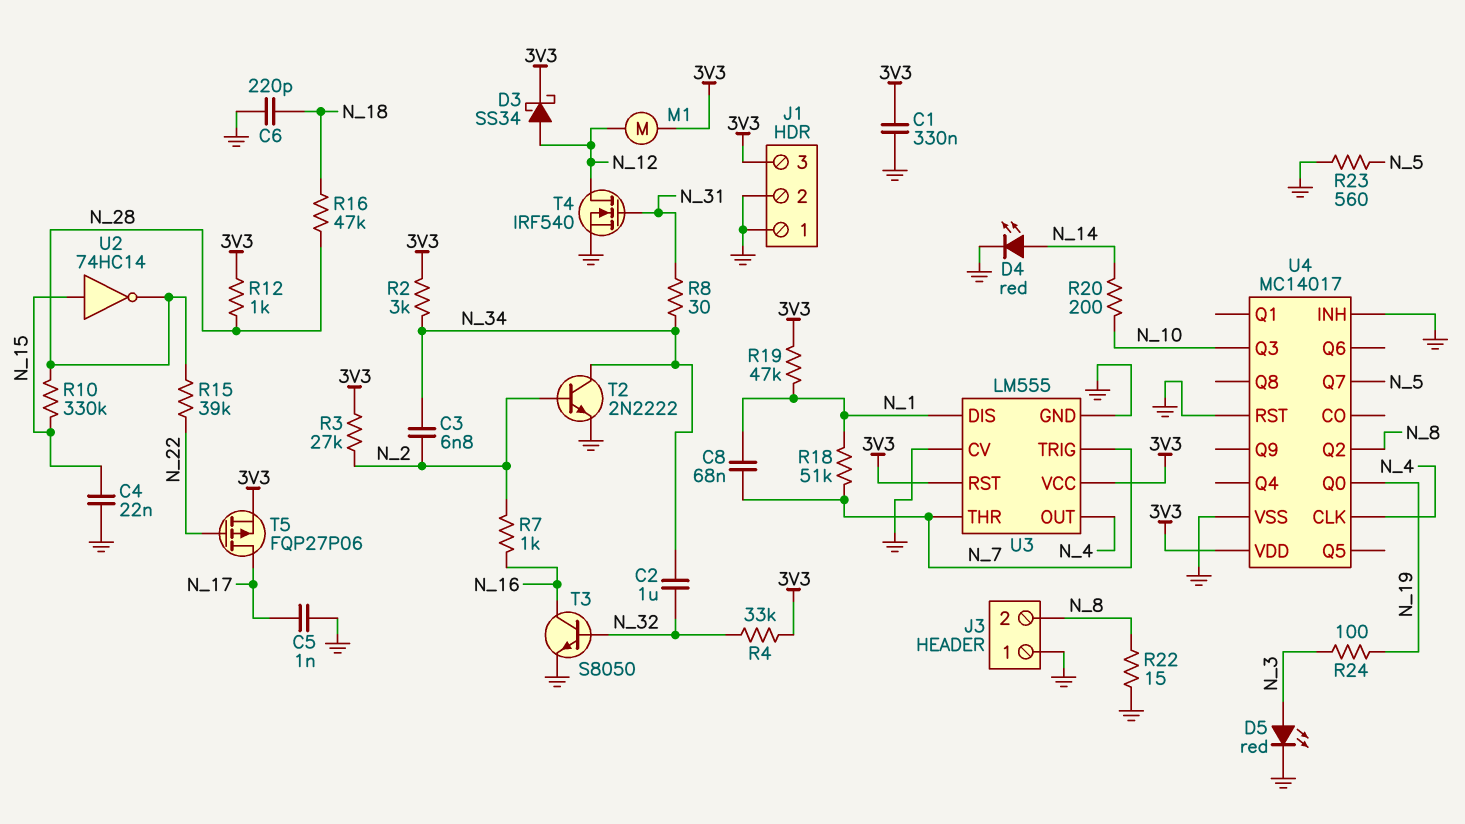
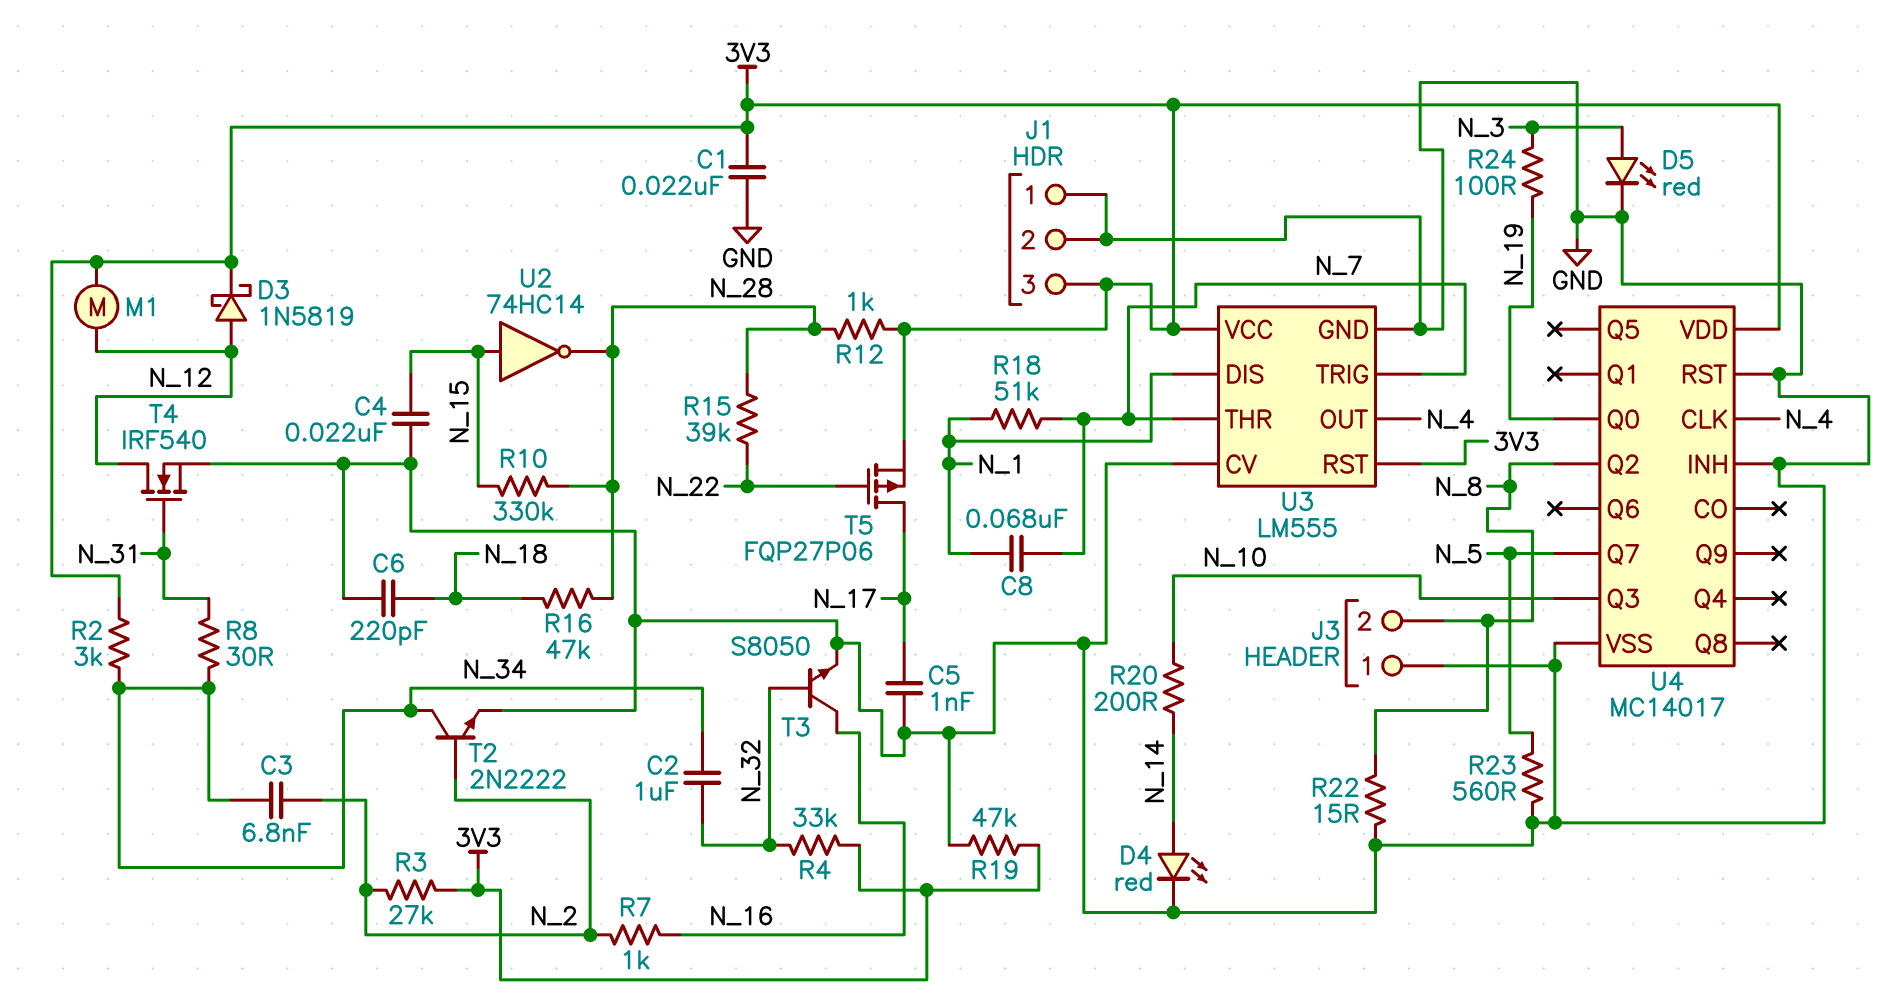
C1: 330nF (3V3, GND) -> 22nF (3V3, GND)
D3: schottky SS34 (A N_12, K 3V3) -> schottky 1N5819 (A N_12, K 3V3)
R19: 47k (3V3, N_1) -> 47k (3V3, GND)

